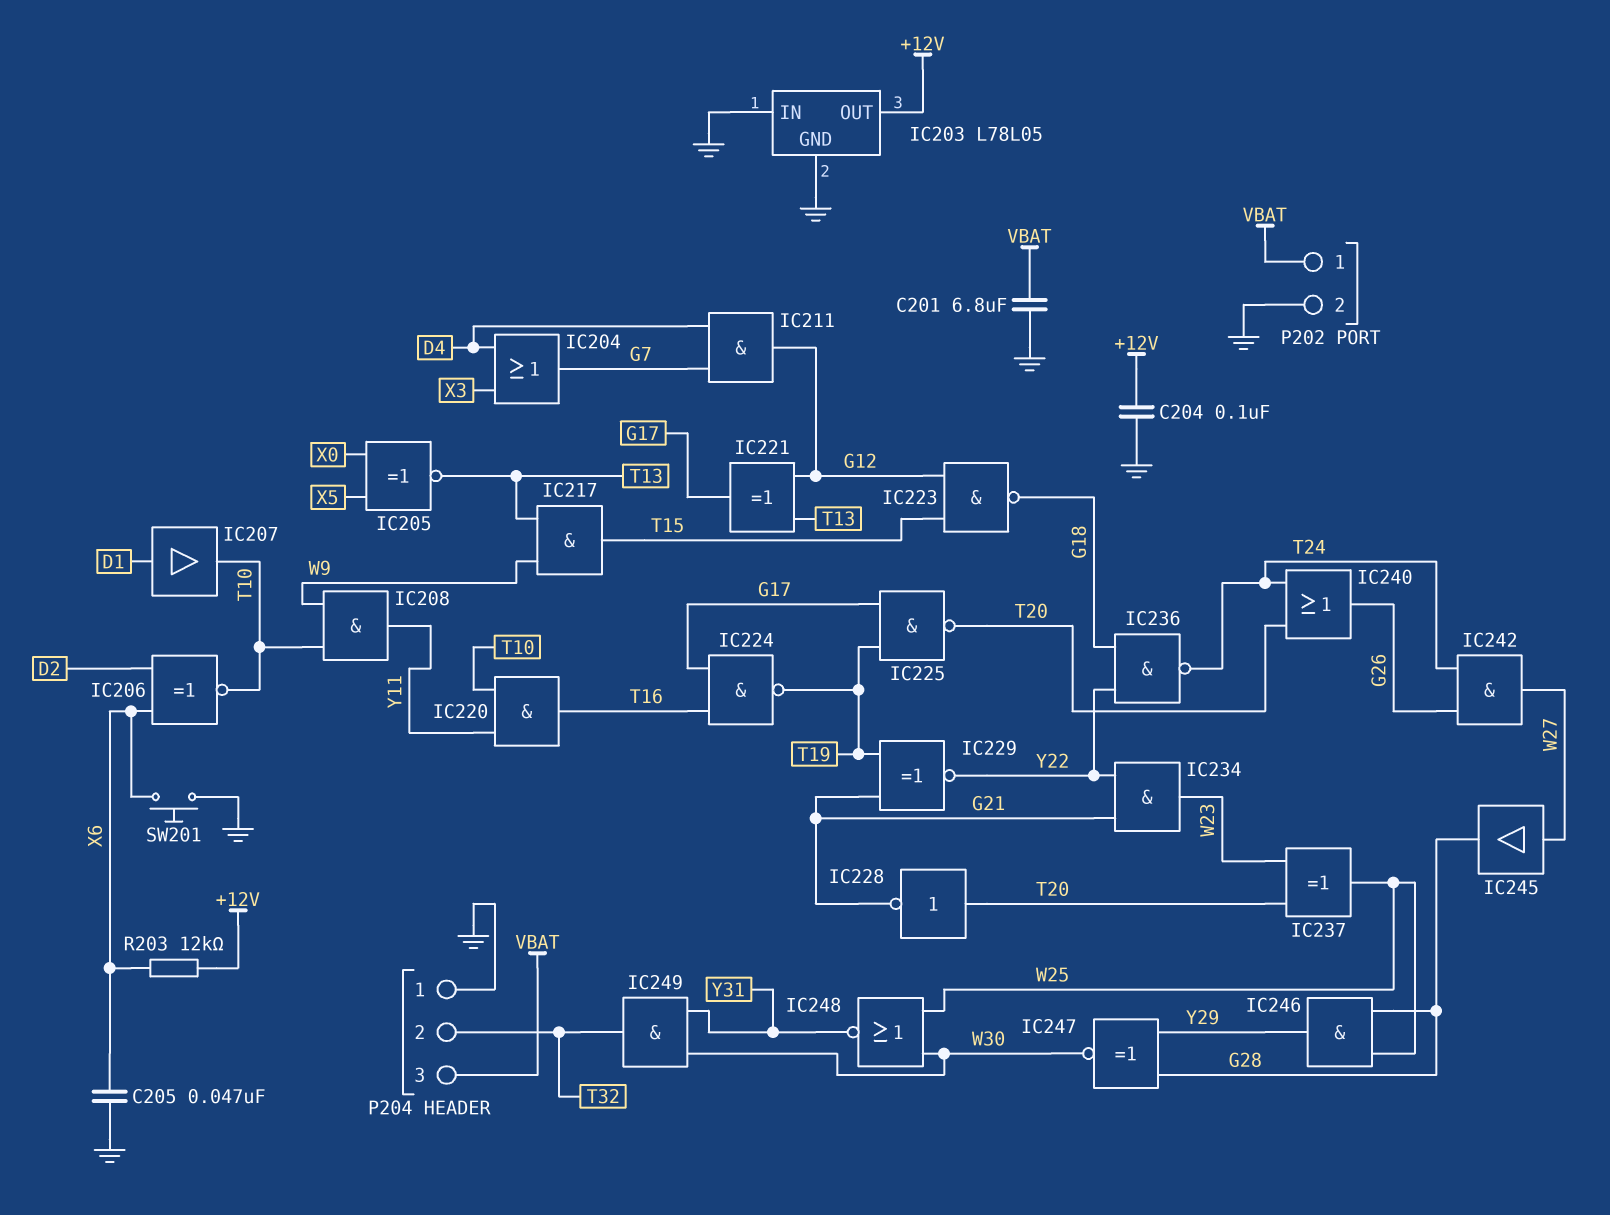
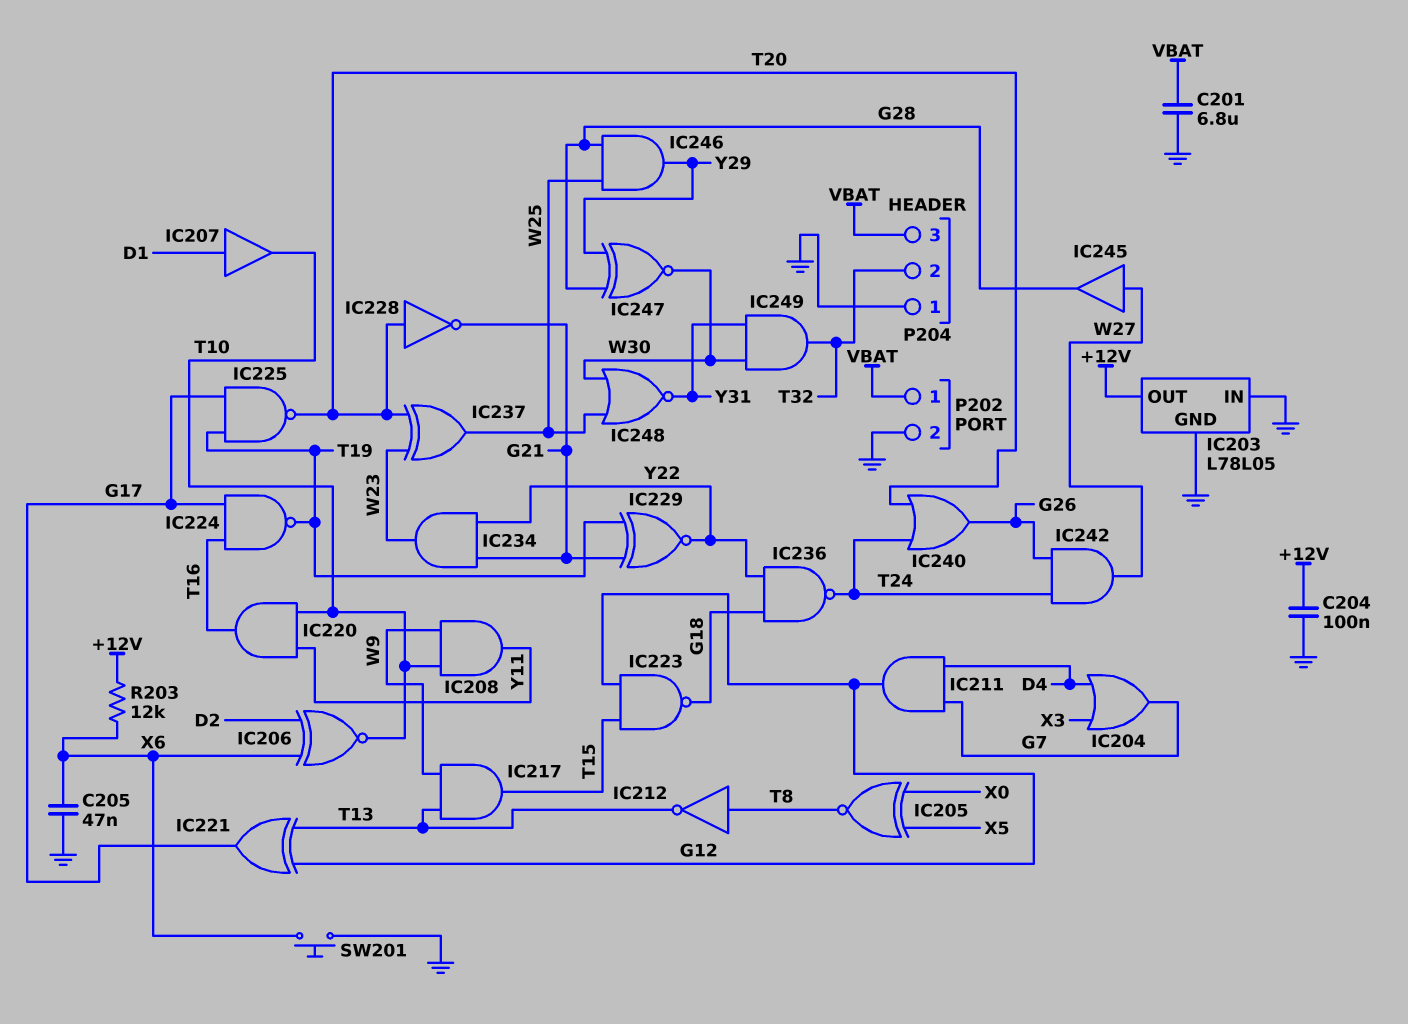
IC205: XNOR (in X0, in X5, out T13) -> XNOR (in X0, in X5, out T8)
IC212: none -> NOT (in T8, out T13)

